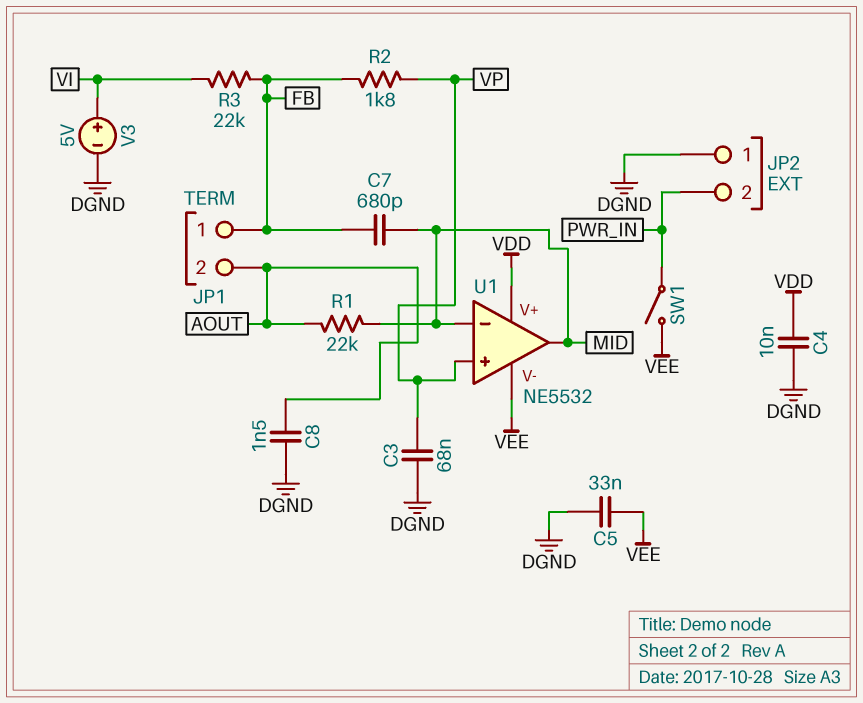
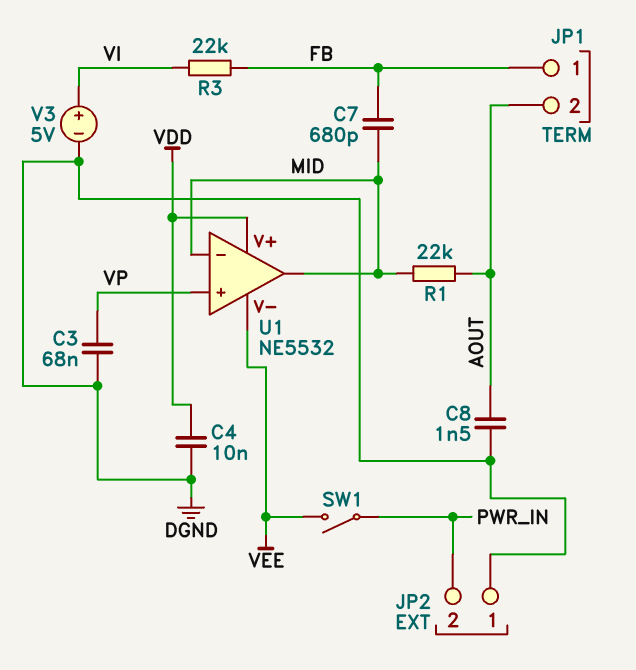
C5: 33nF (DGND, VEE) -> none
R2: 1.8k (FB, VP) -> none

